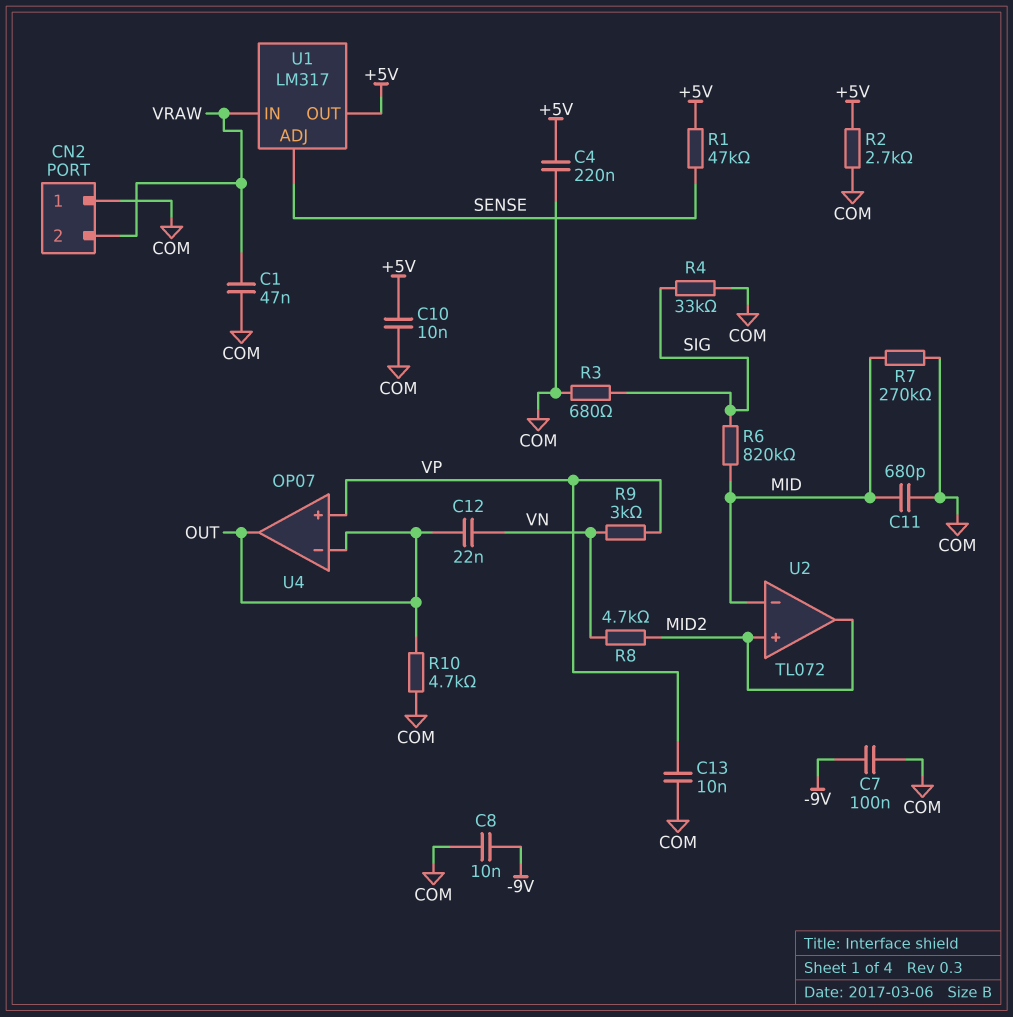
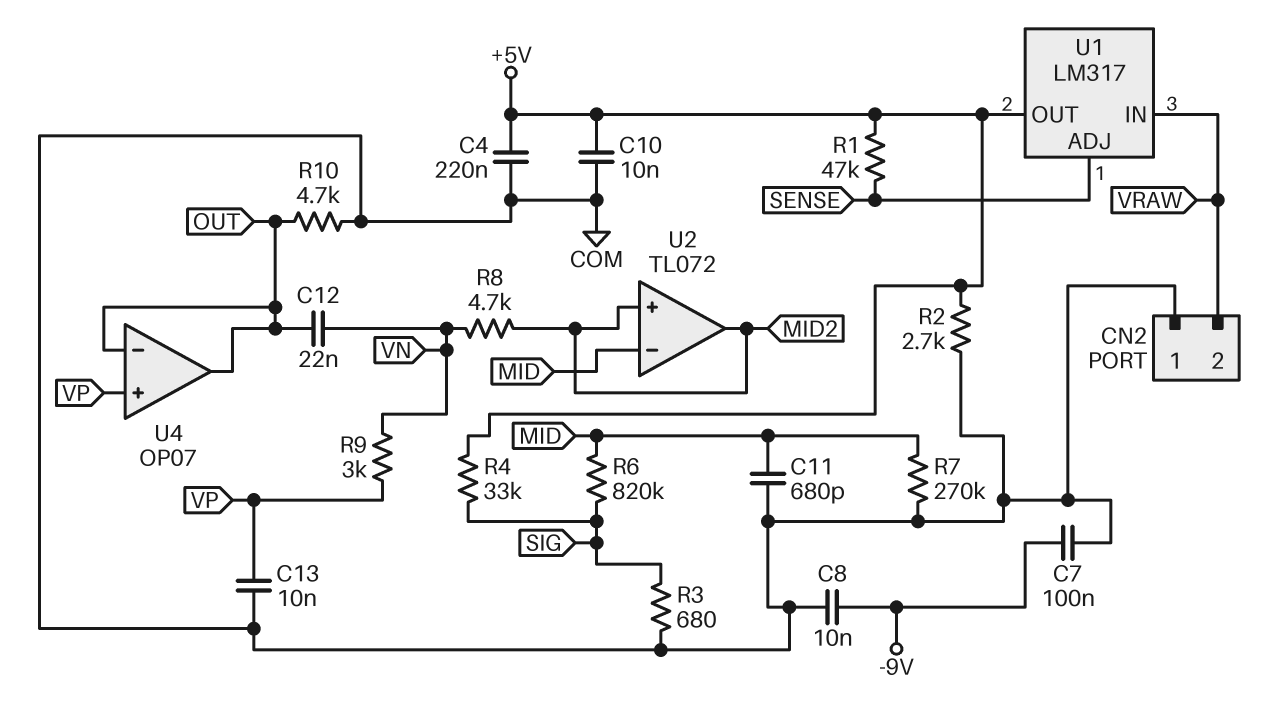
C1: 47nF (COM, VRAW) -> none
R4: 33k (COM, SIG) -> 33k (+5V, SIG)

